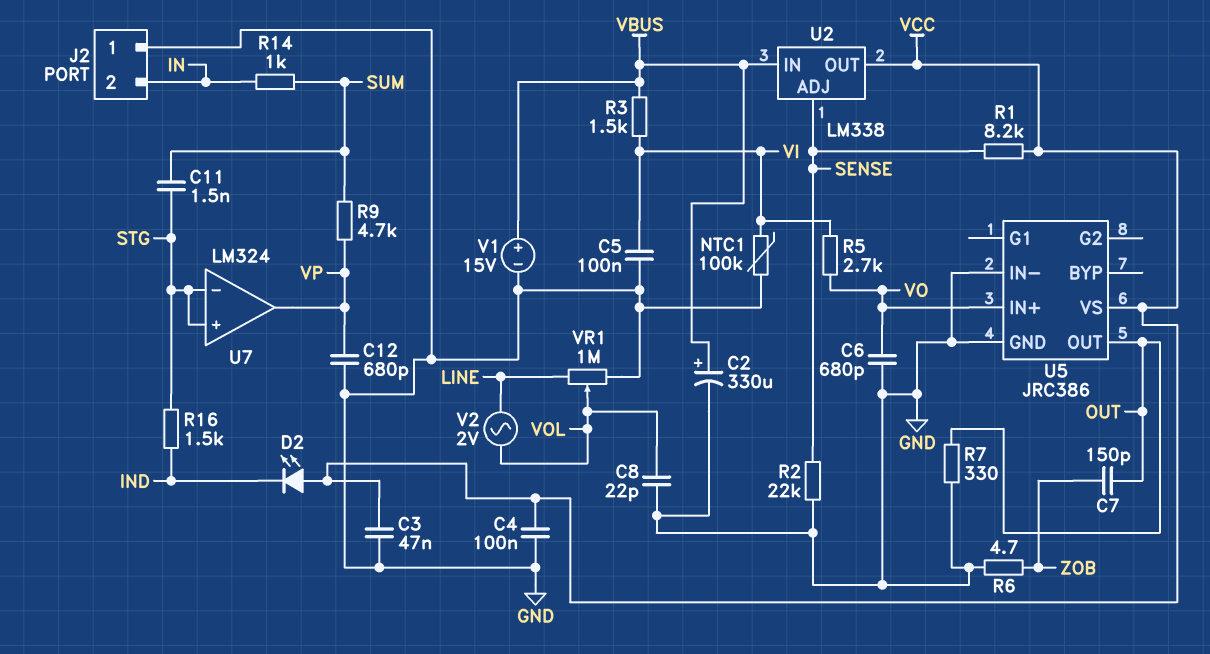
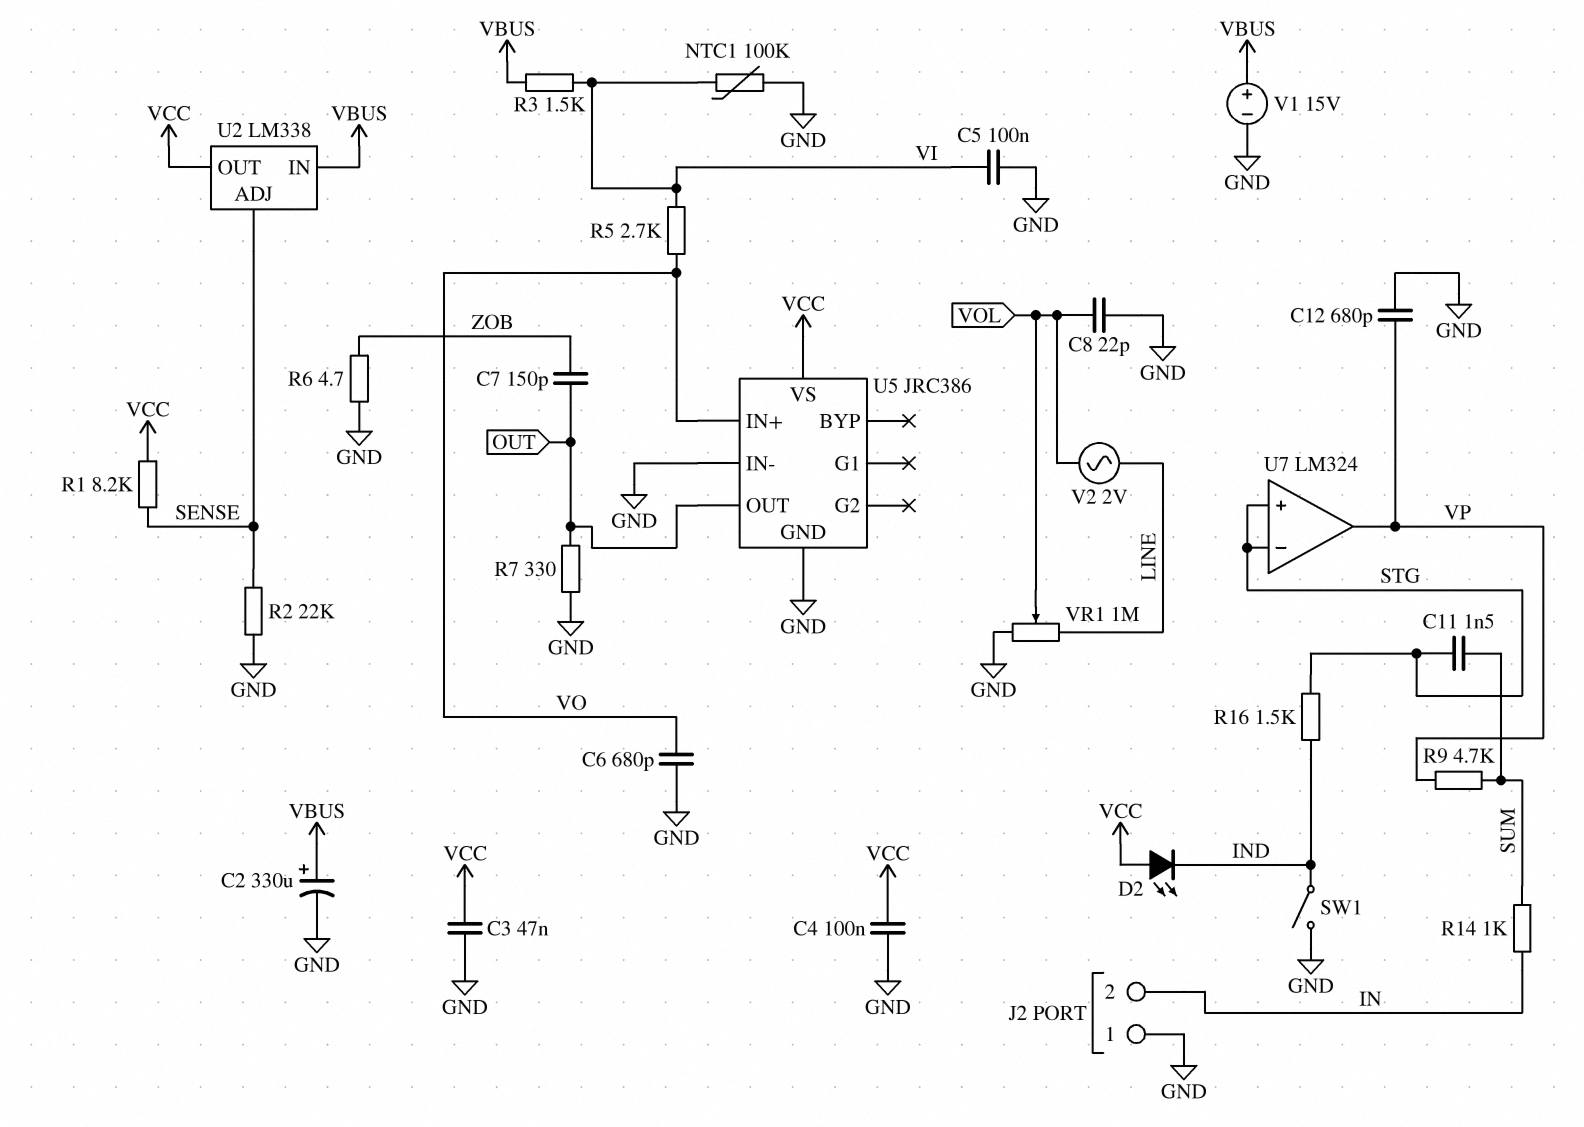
SW1: none -> switch (GND, IND)

